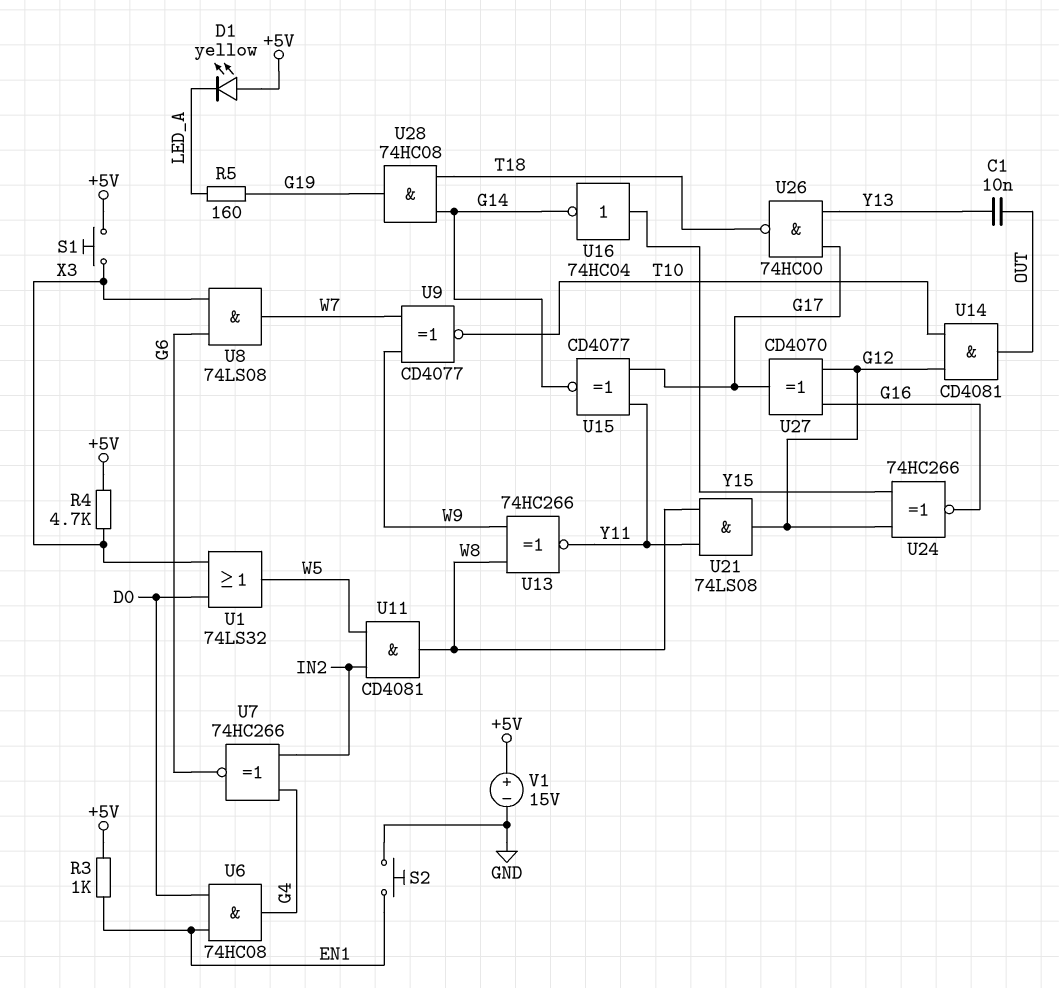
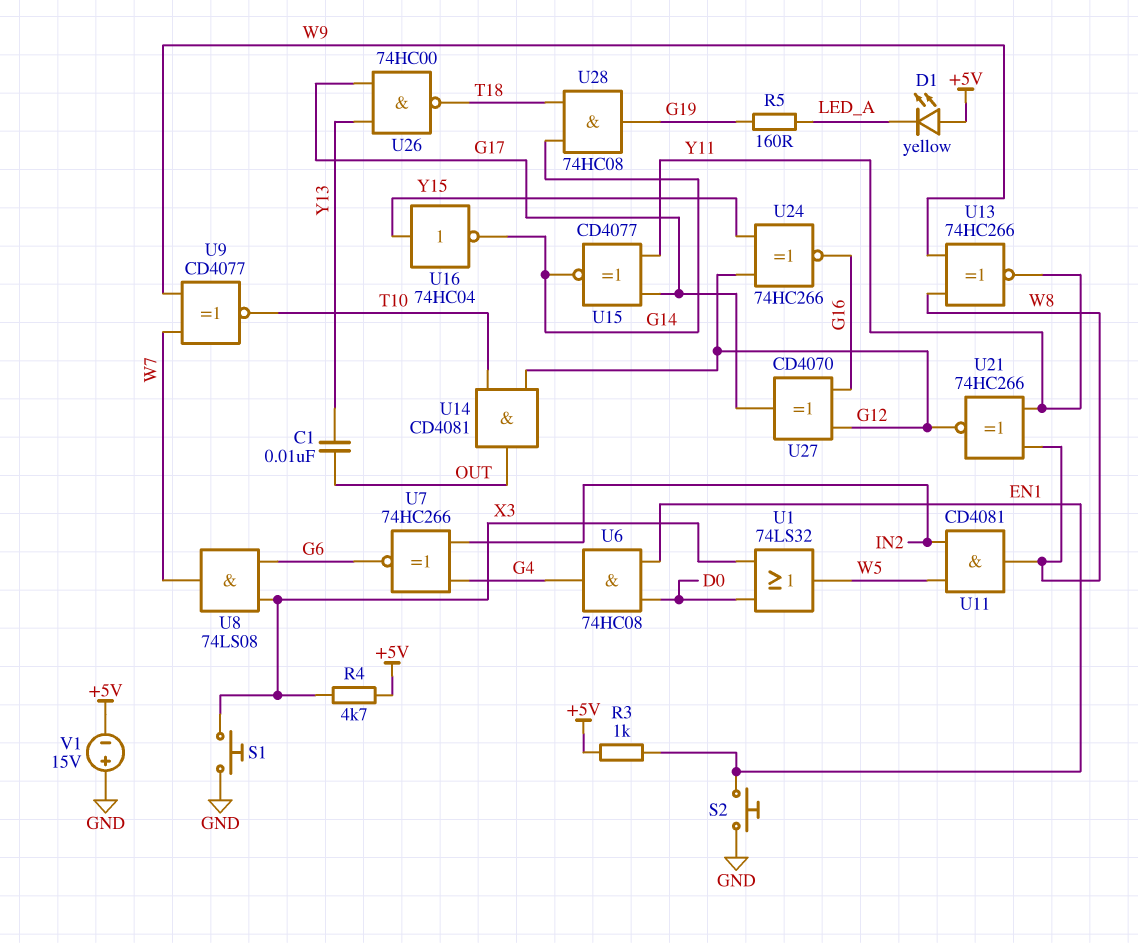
S1: button (+5V, X3) -> button (GND, X3)
U21: AND 74LS08 (in W8, in Y11, out G12) -> XNOR 74HC266 (in W8, in Y11, out G12)
V1: 15V (plus +5V, minus GND) -> 15V (plus GND, minus +5V)

